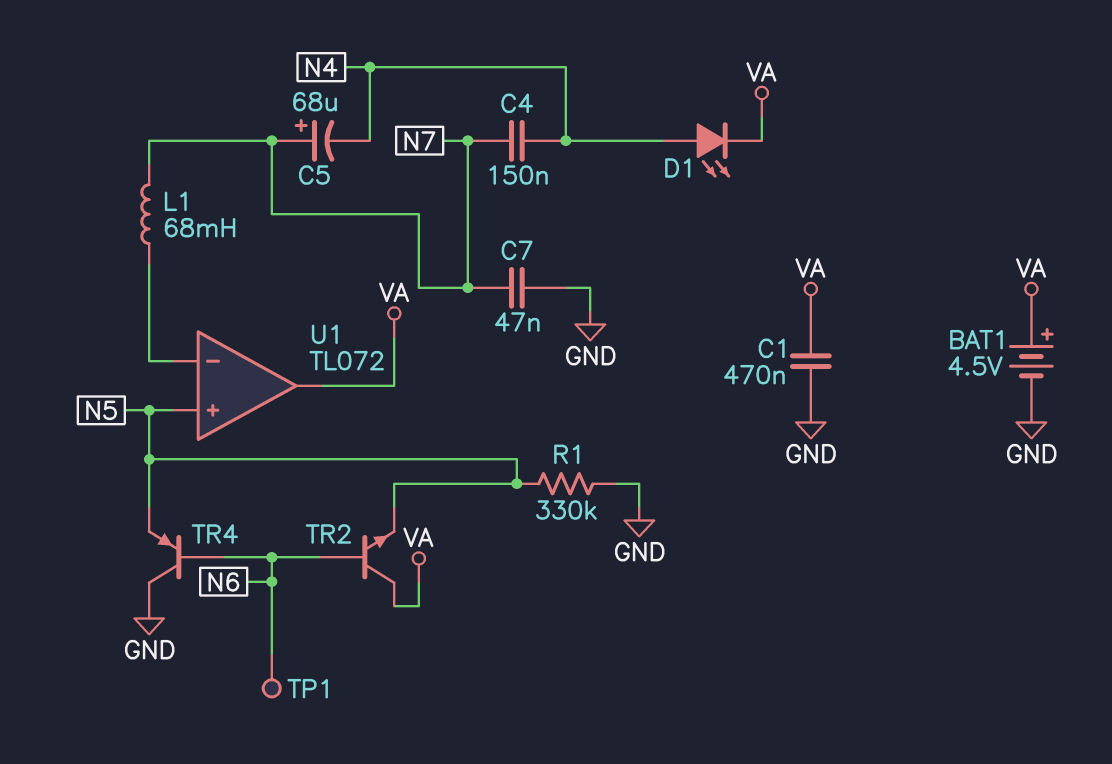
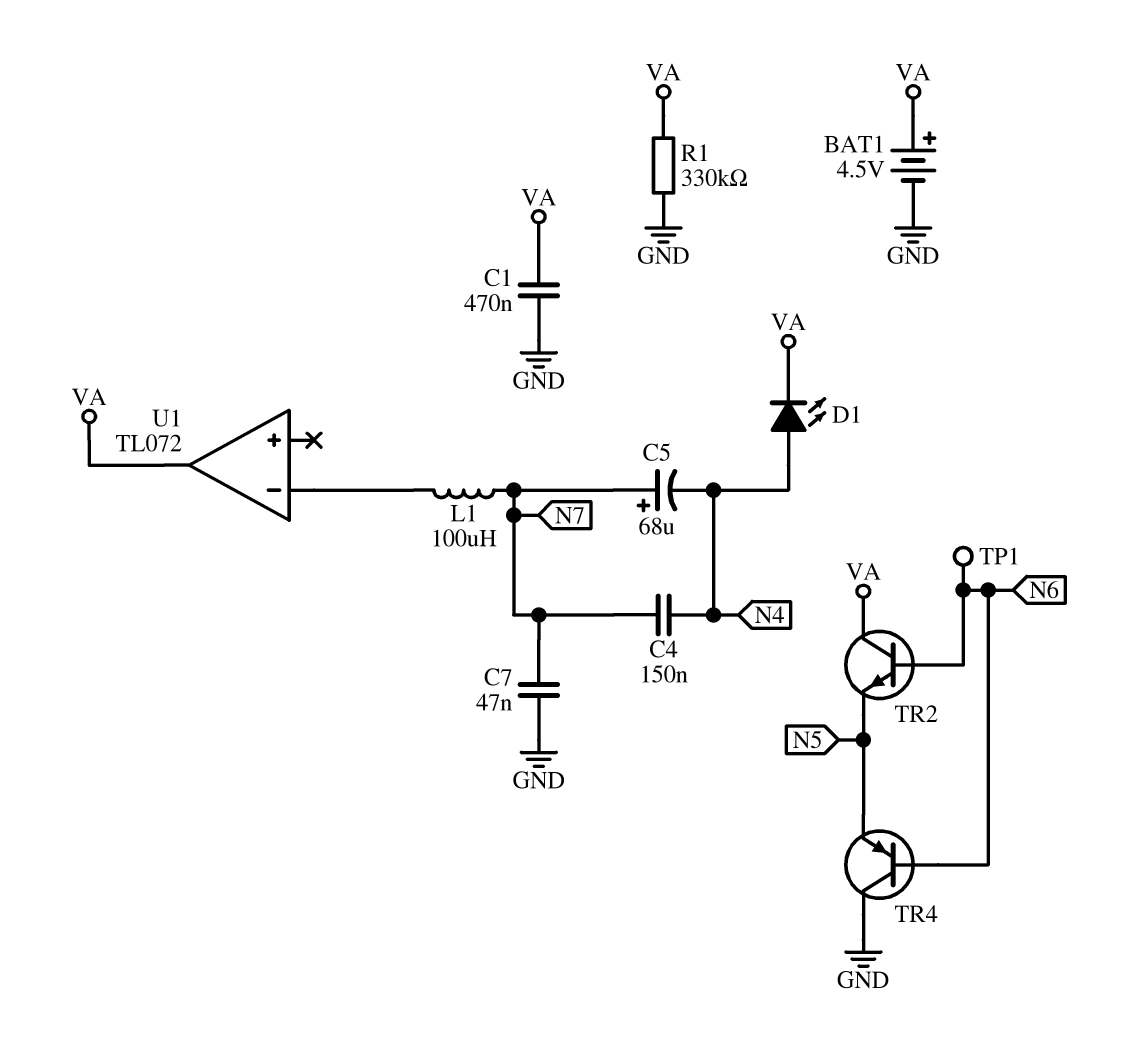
L1: 68mH (N7, U1/in-) -> 100uH (N7, U1/in-)
R1: 330k (GND, N5) -> 330k (GND, VA)
U1 pin in+: N5 -> none

